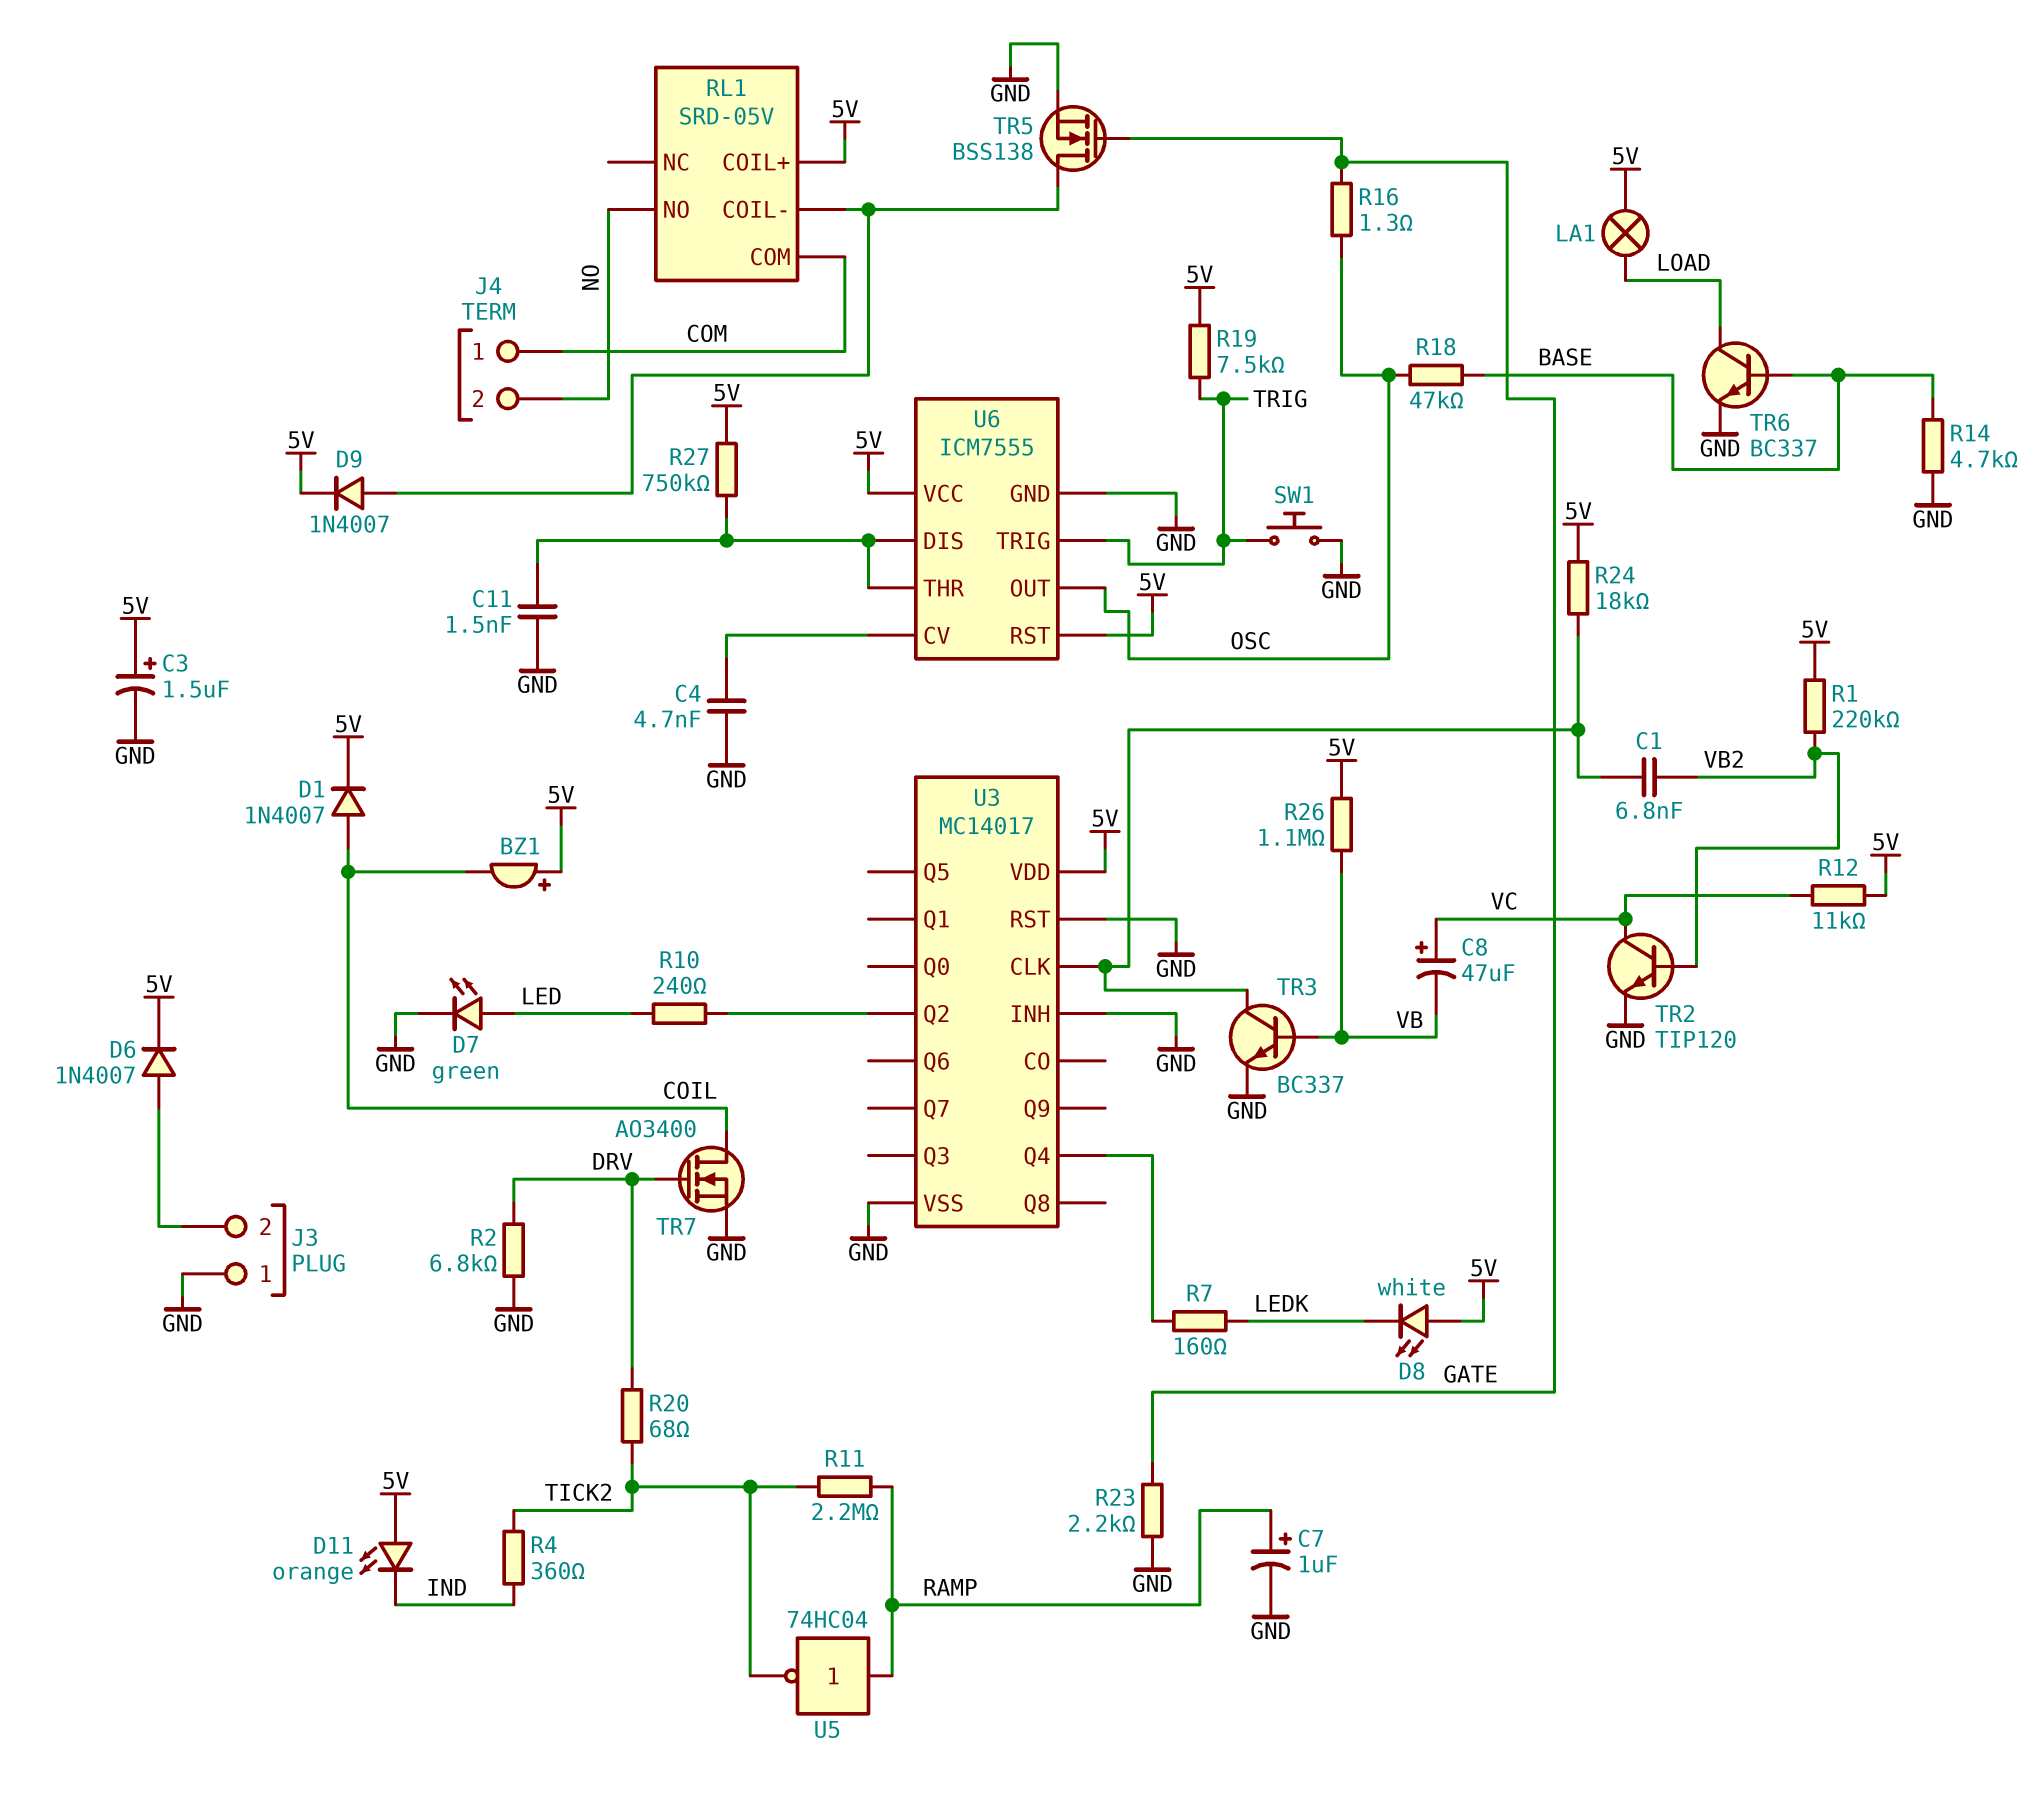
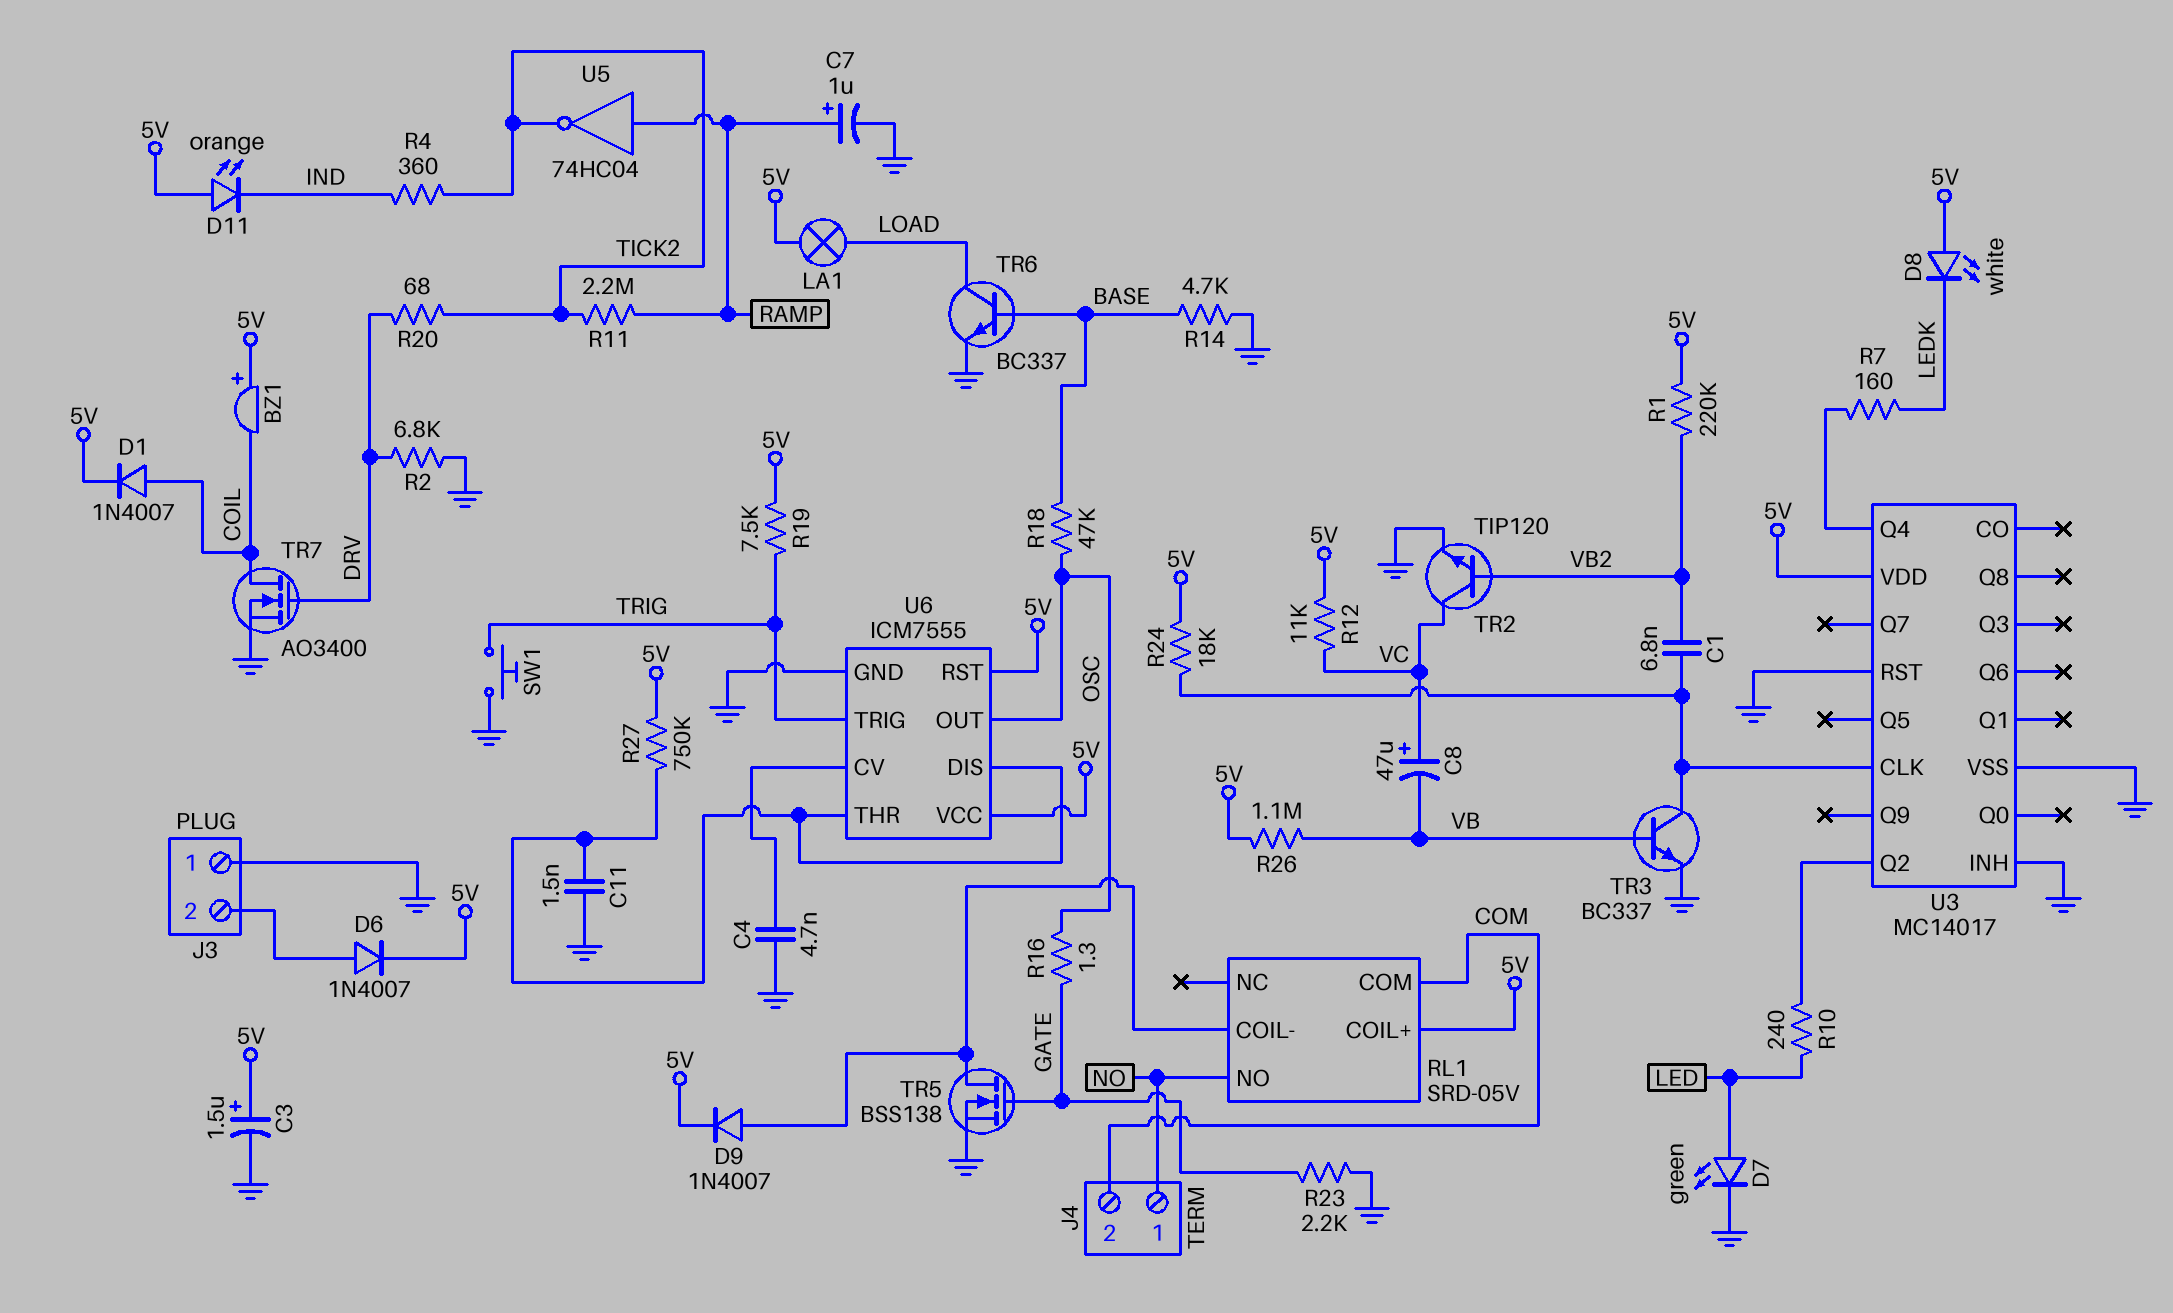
J4 pin 1: COM -> NO
J4 pin 2: NO -> COM

